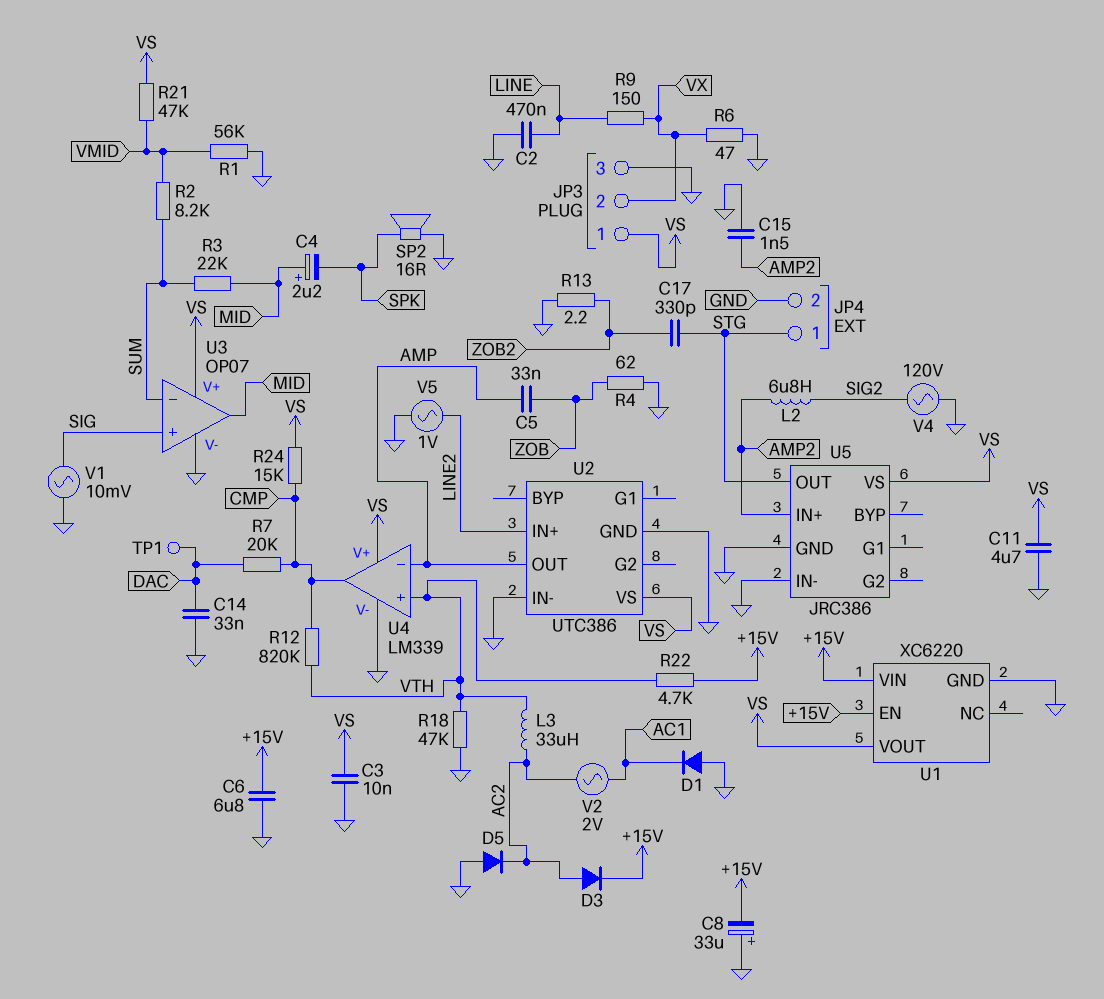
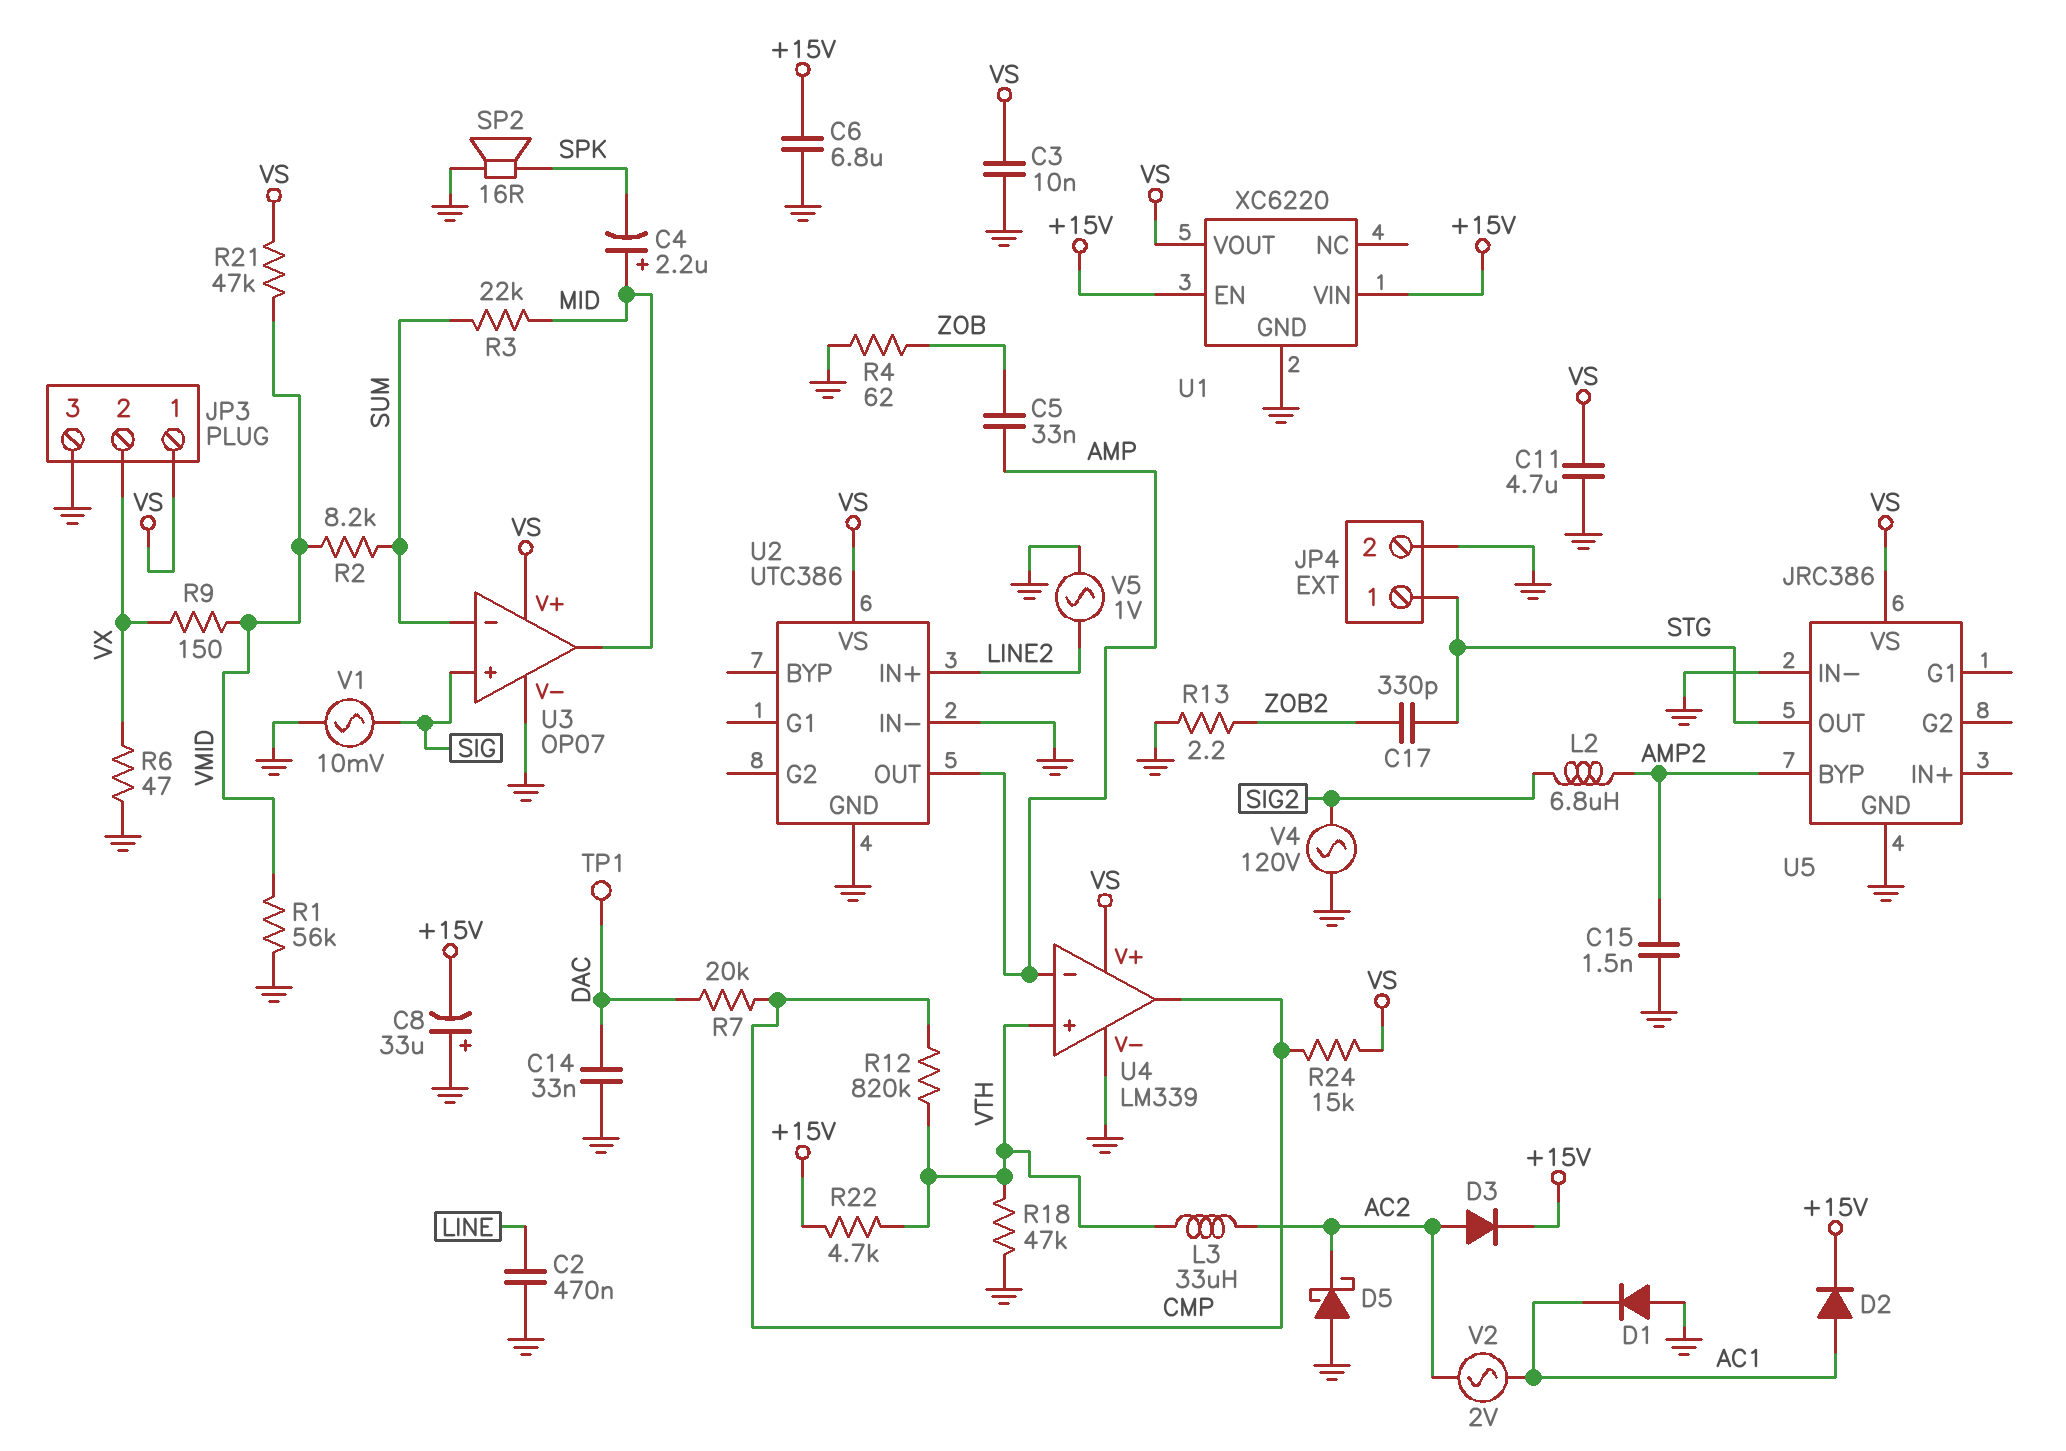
D2: none -> diode (A AC1, K +15V)
D5: diode (A GND, K AC2) -> schottky (A GND, K AC2)
R9: 150 (LINE, VX) -> 150 (VMID, VX)
U5 pin BYP: none -> AMP2
U5 pin IN+: AMP2 -> none

